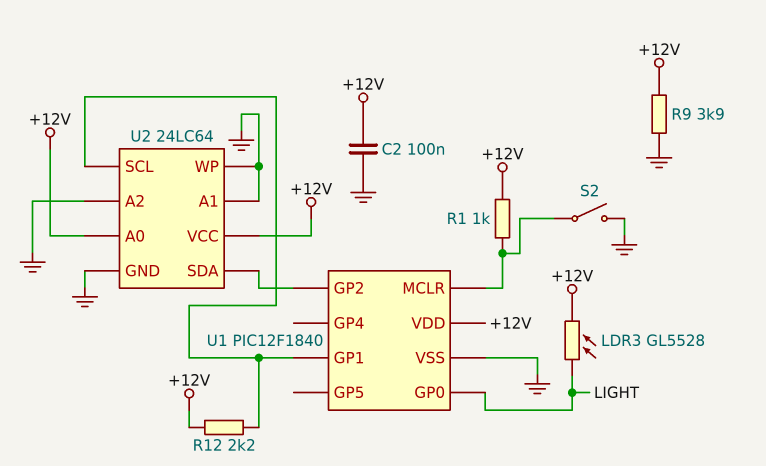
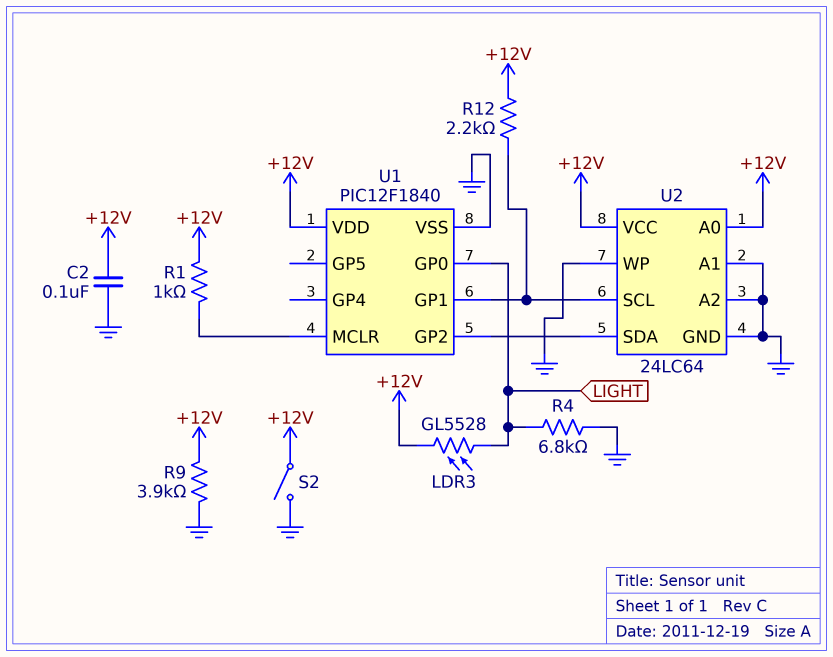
R4: none -> 6.8k (GND, LIGHT)
S2: switch (GND, U1/MCLR) -> switch (+12V, GND)

